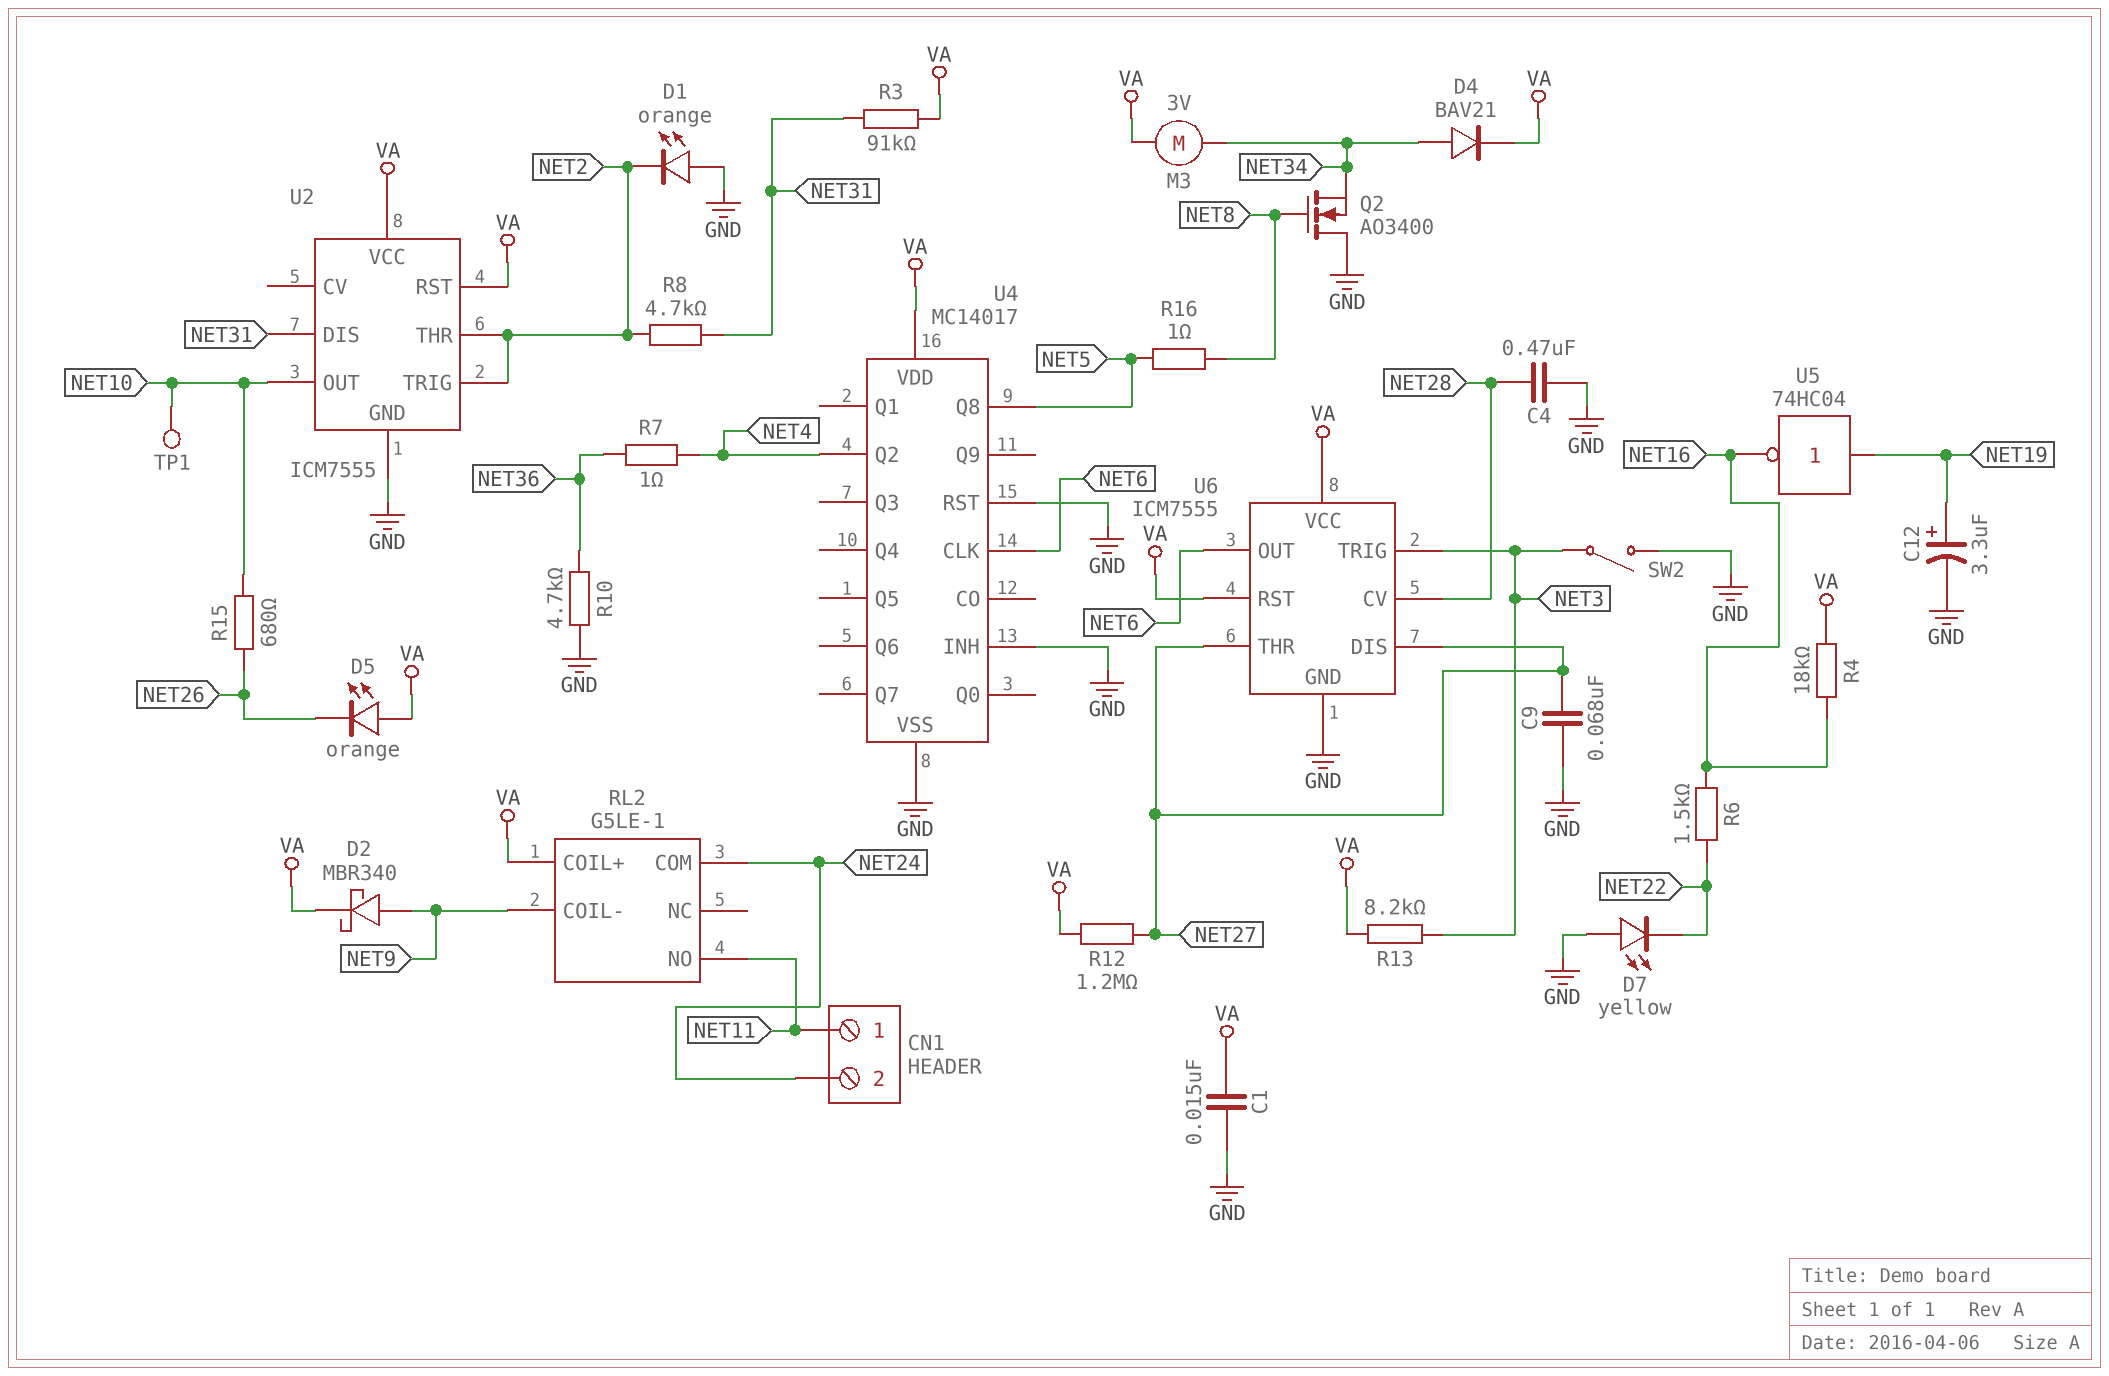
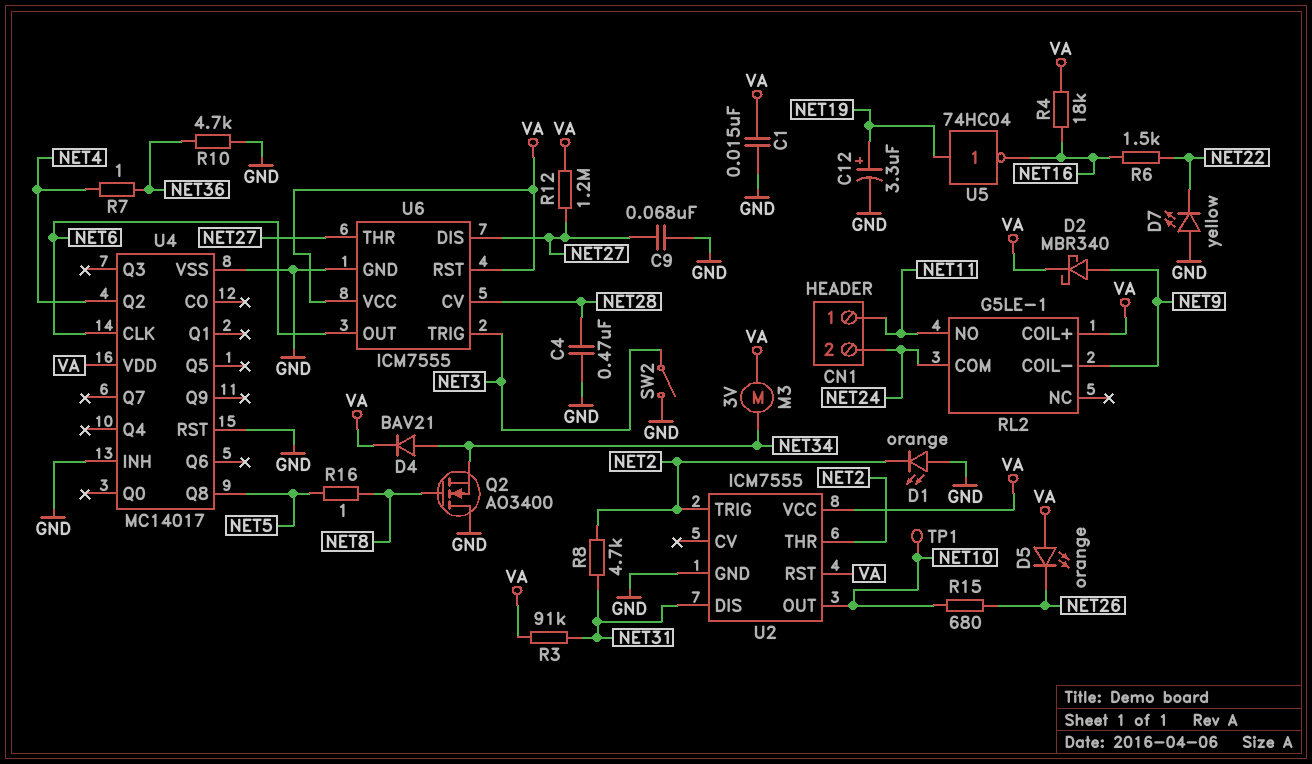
R13: 8.2k (NET3, VA) -> none

